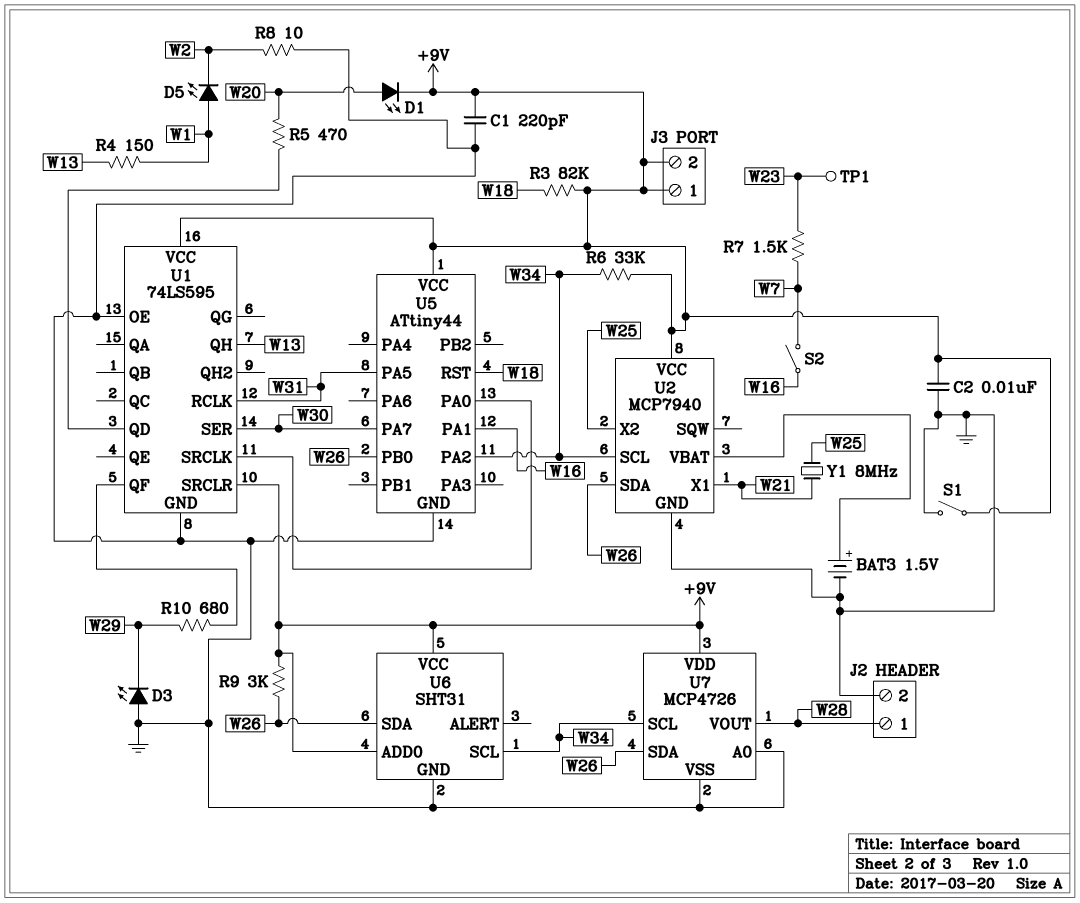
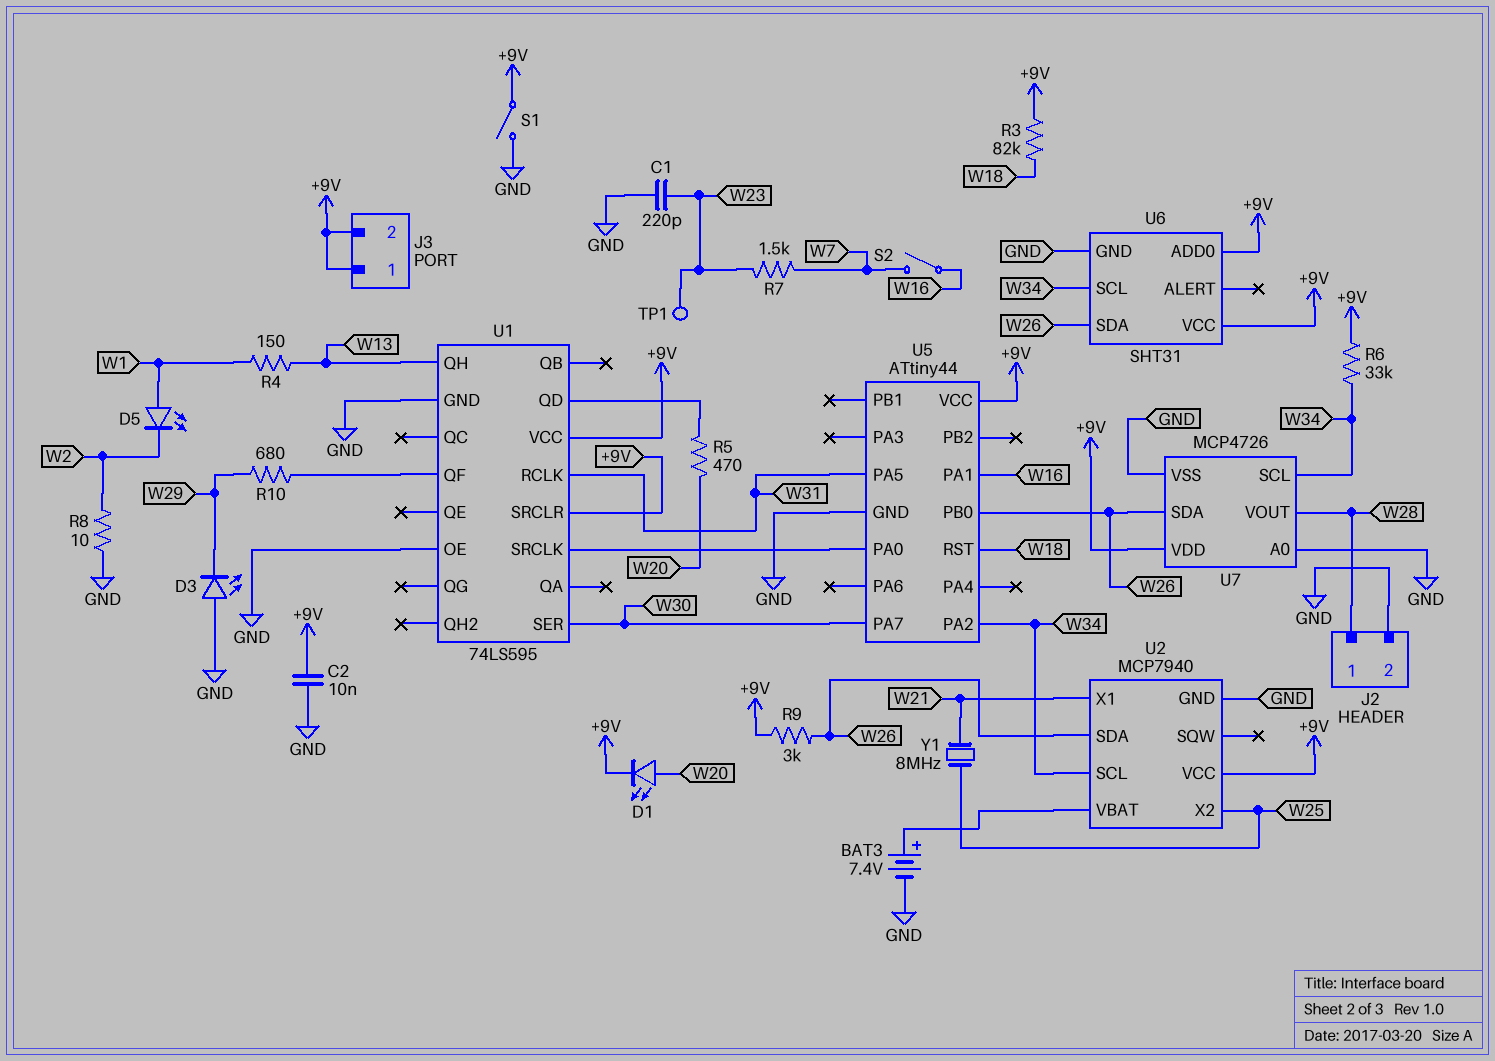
BAT3: 1.5V (plus U2/VBAT, minus GND) -> 7.4V (plus U2/VBAT, minus GND)
C1: 220pF (+9V, GND) -> 220pF (GND, W23)

